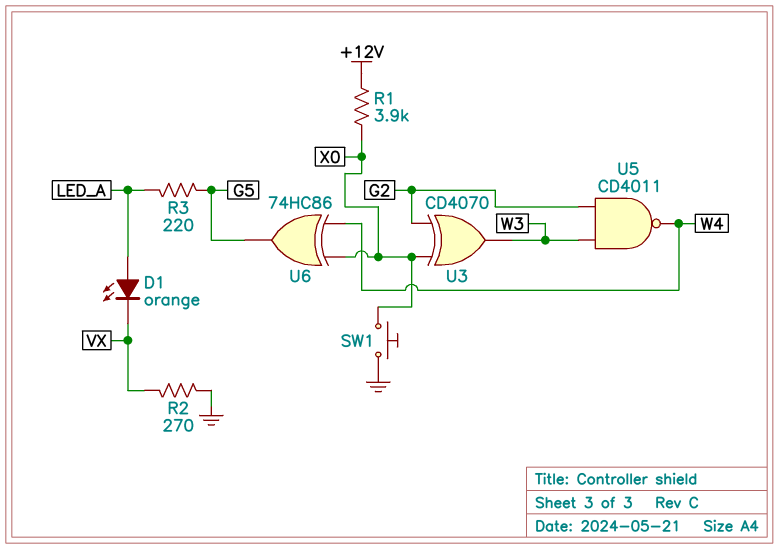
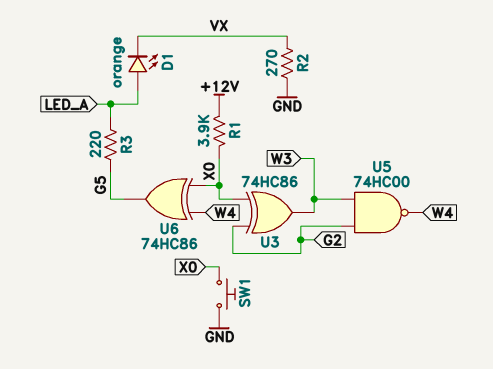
U3: XOR CD4070 (in G2, in X0, out W3) -> XOR 74HC86 (in G2, in X0, out W3)
U5: NAND CD4011 (in G2, in W3, out W4) -> NAND 74HC00 (in G2, in W3, out W4)

